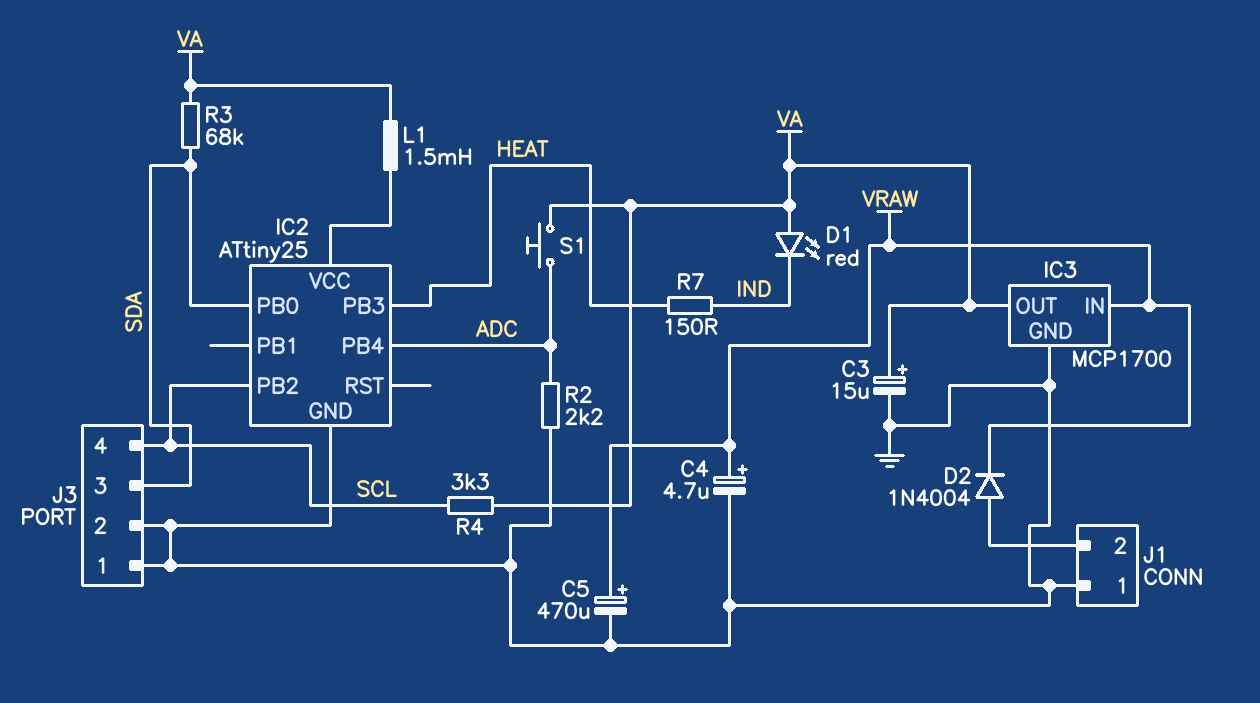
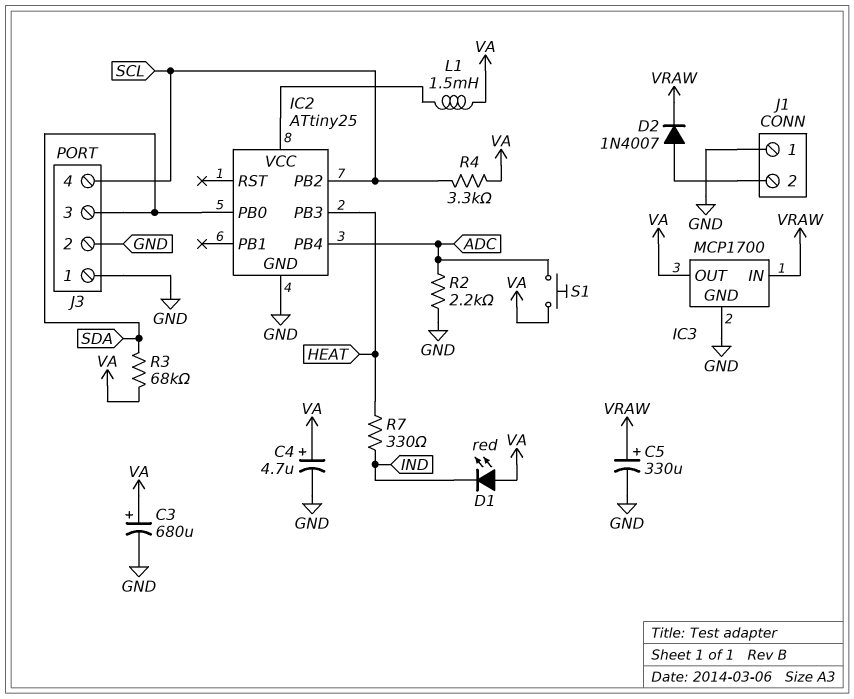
C3: 15uF (plus VA, minus GND) -> 680uF (plus VA, minus GND)
C4: 4.7uF (plus VRAW, minus GND) -> 4.7uF (plus VA, minus GND)
C5: 470uF (plus VRAW, minus GND) -> 330uF (plus VRAW, minus GND)
D2: diode 1N4004 (A J1/2, K VRAW) -> diode 1N4007 (A J1/2, K VRAW)
R7: 150 (HEAT, IND) -> 330 (HEAT, IND)

